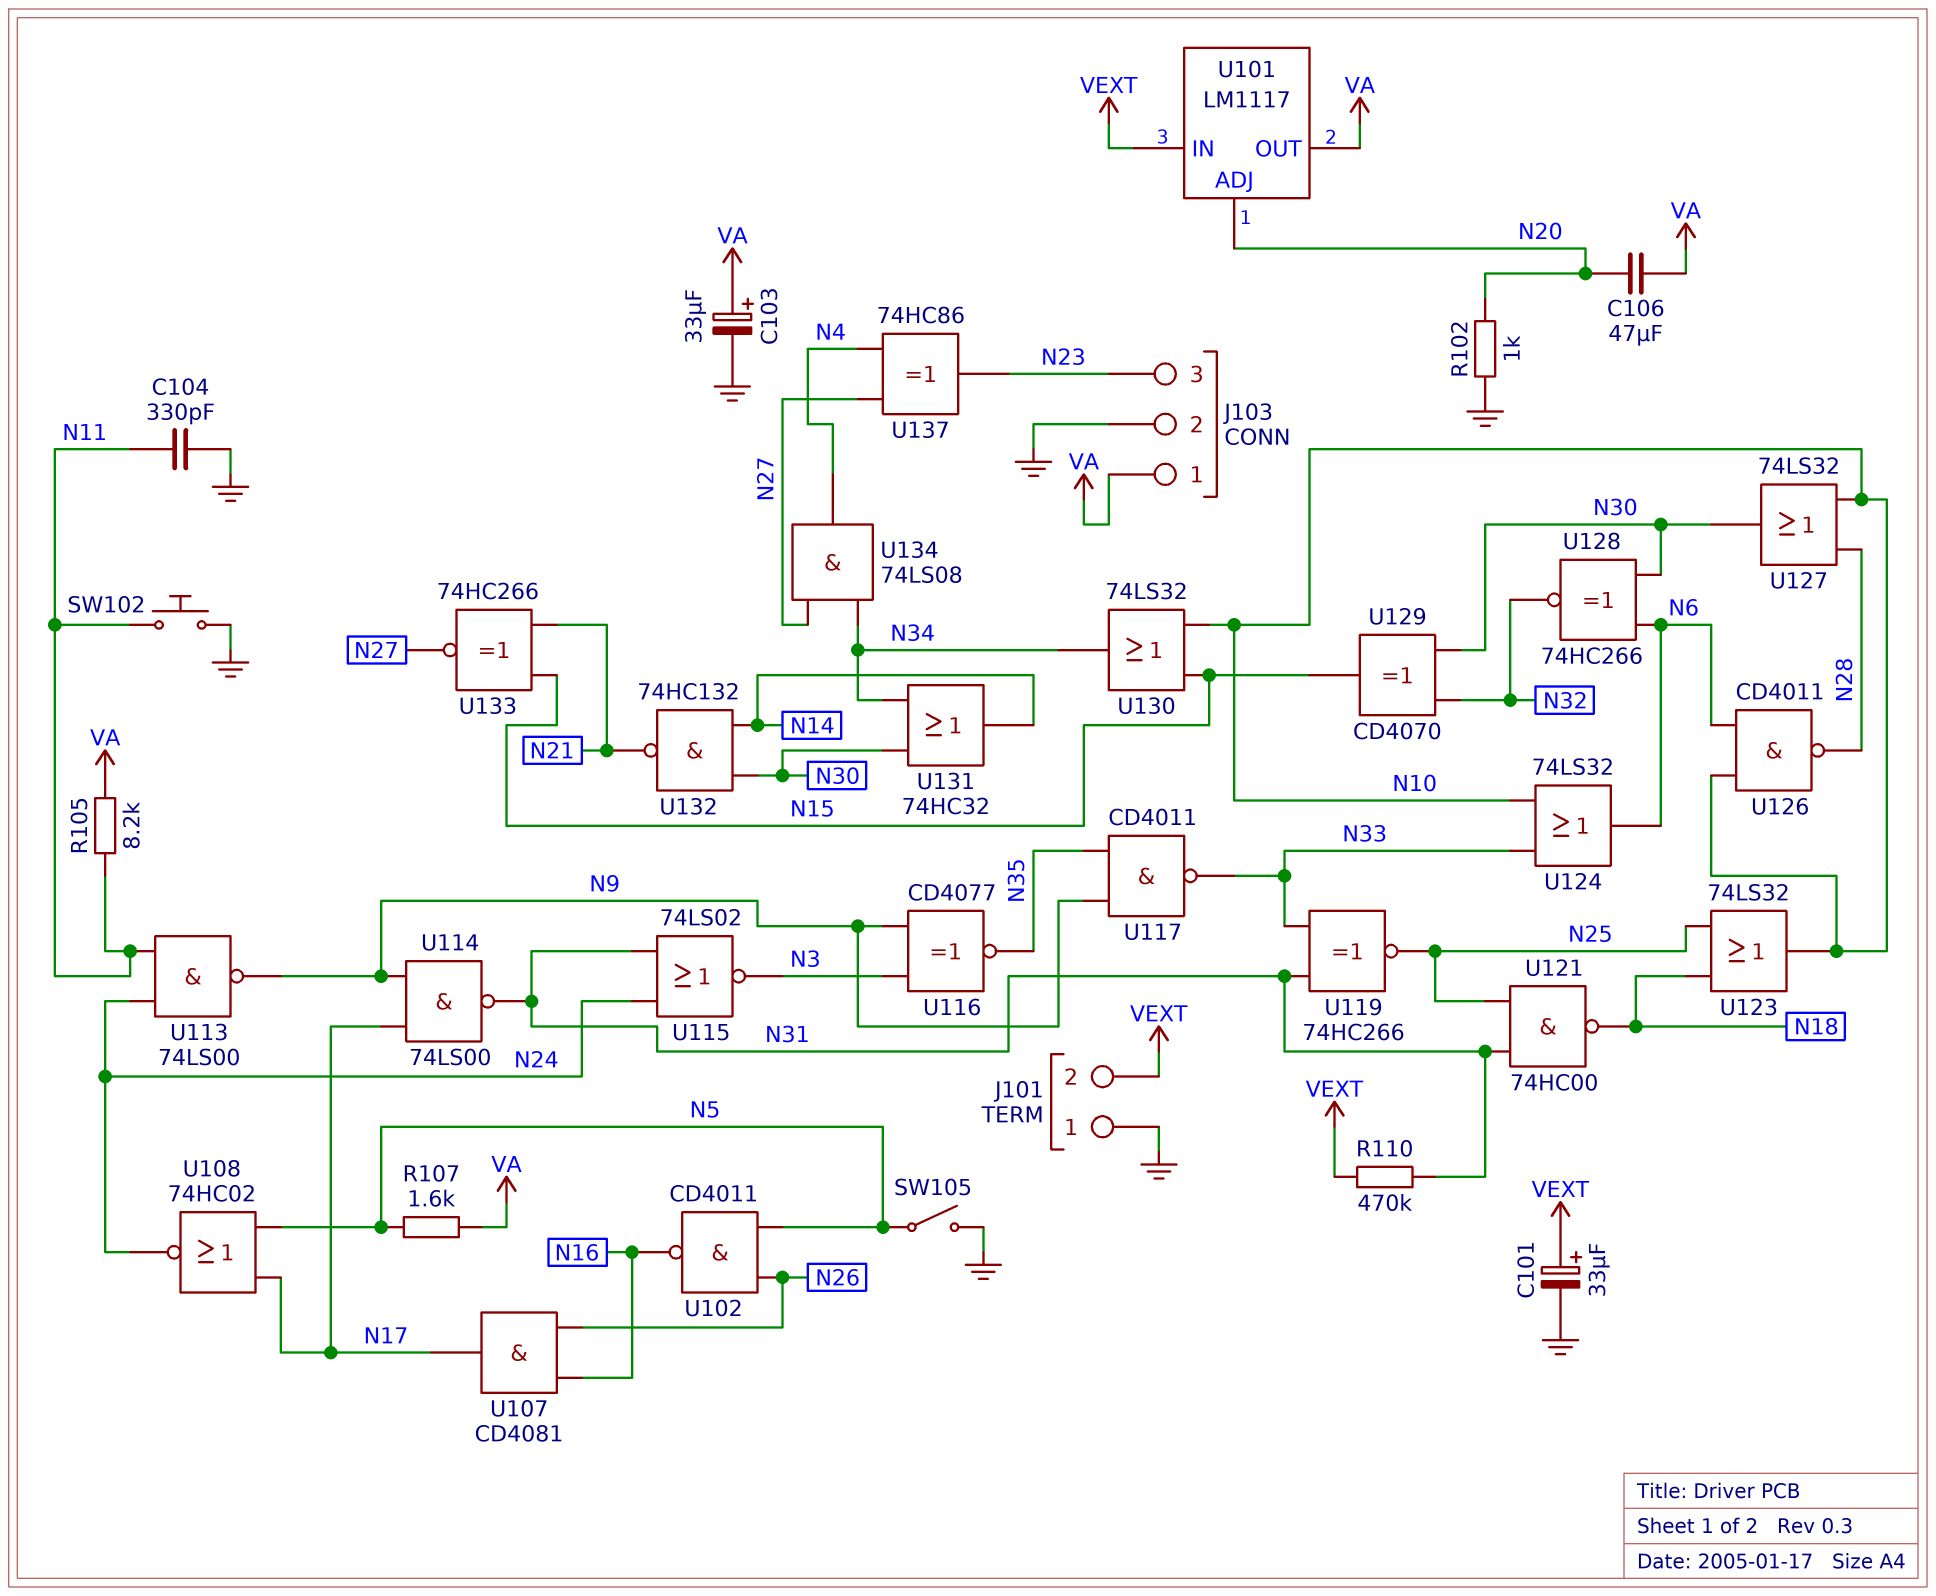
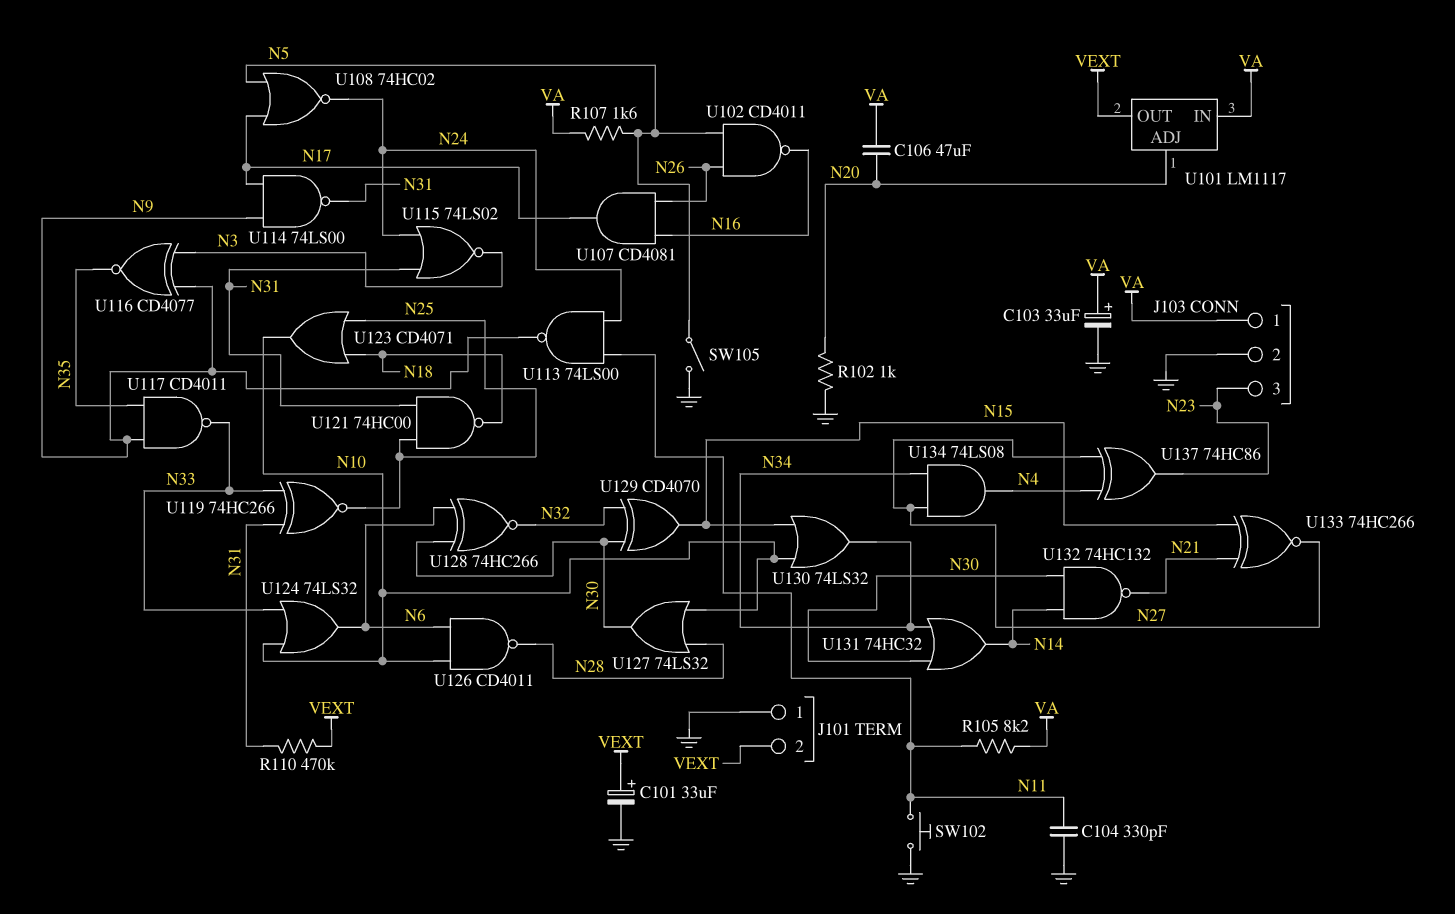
U101 pin IN: VEXT -> VA
U101 pin OUT: VA -> VEXT
U123: OR 74LS32 (in N18, in N25, out N10) -> OR CD4071 (in N18, in N25, out N10)

